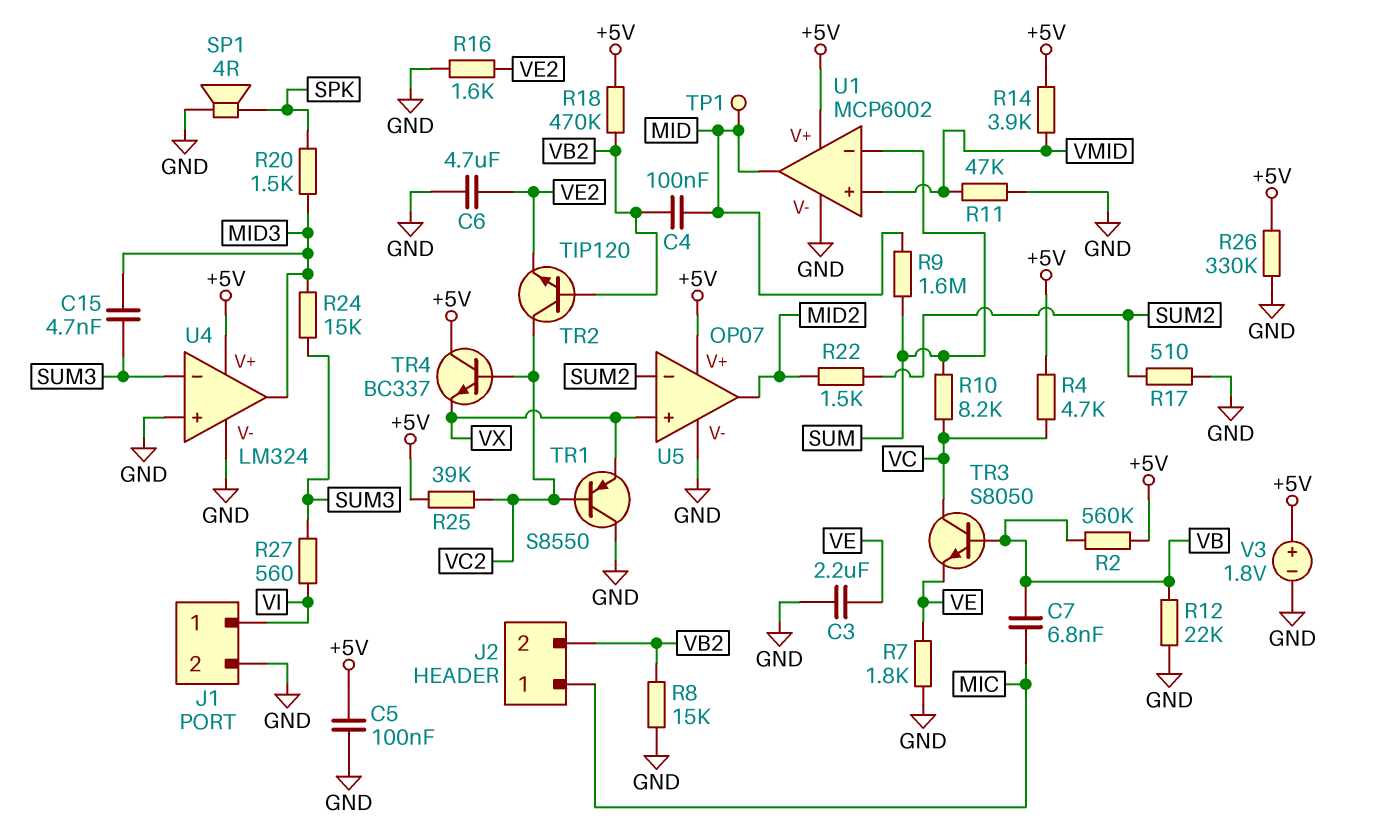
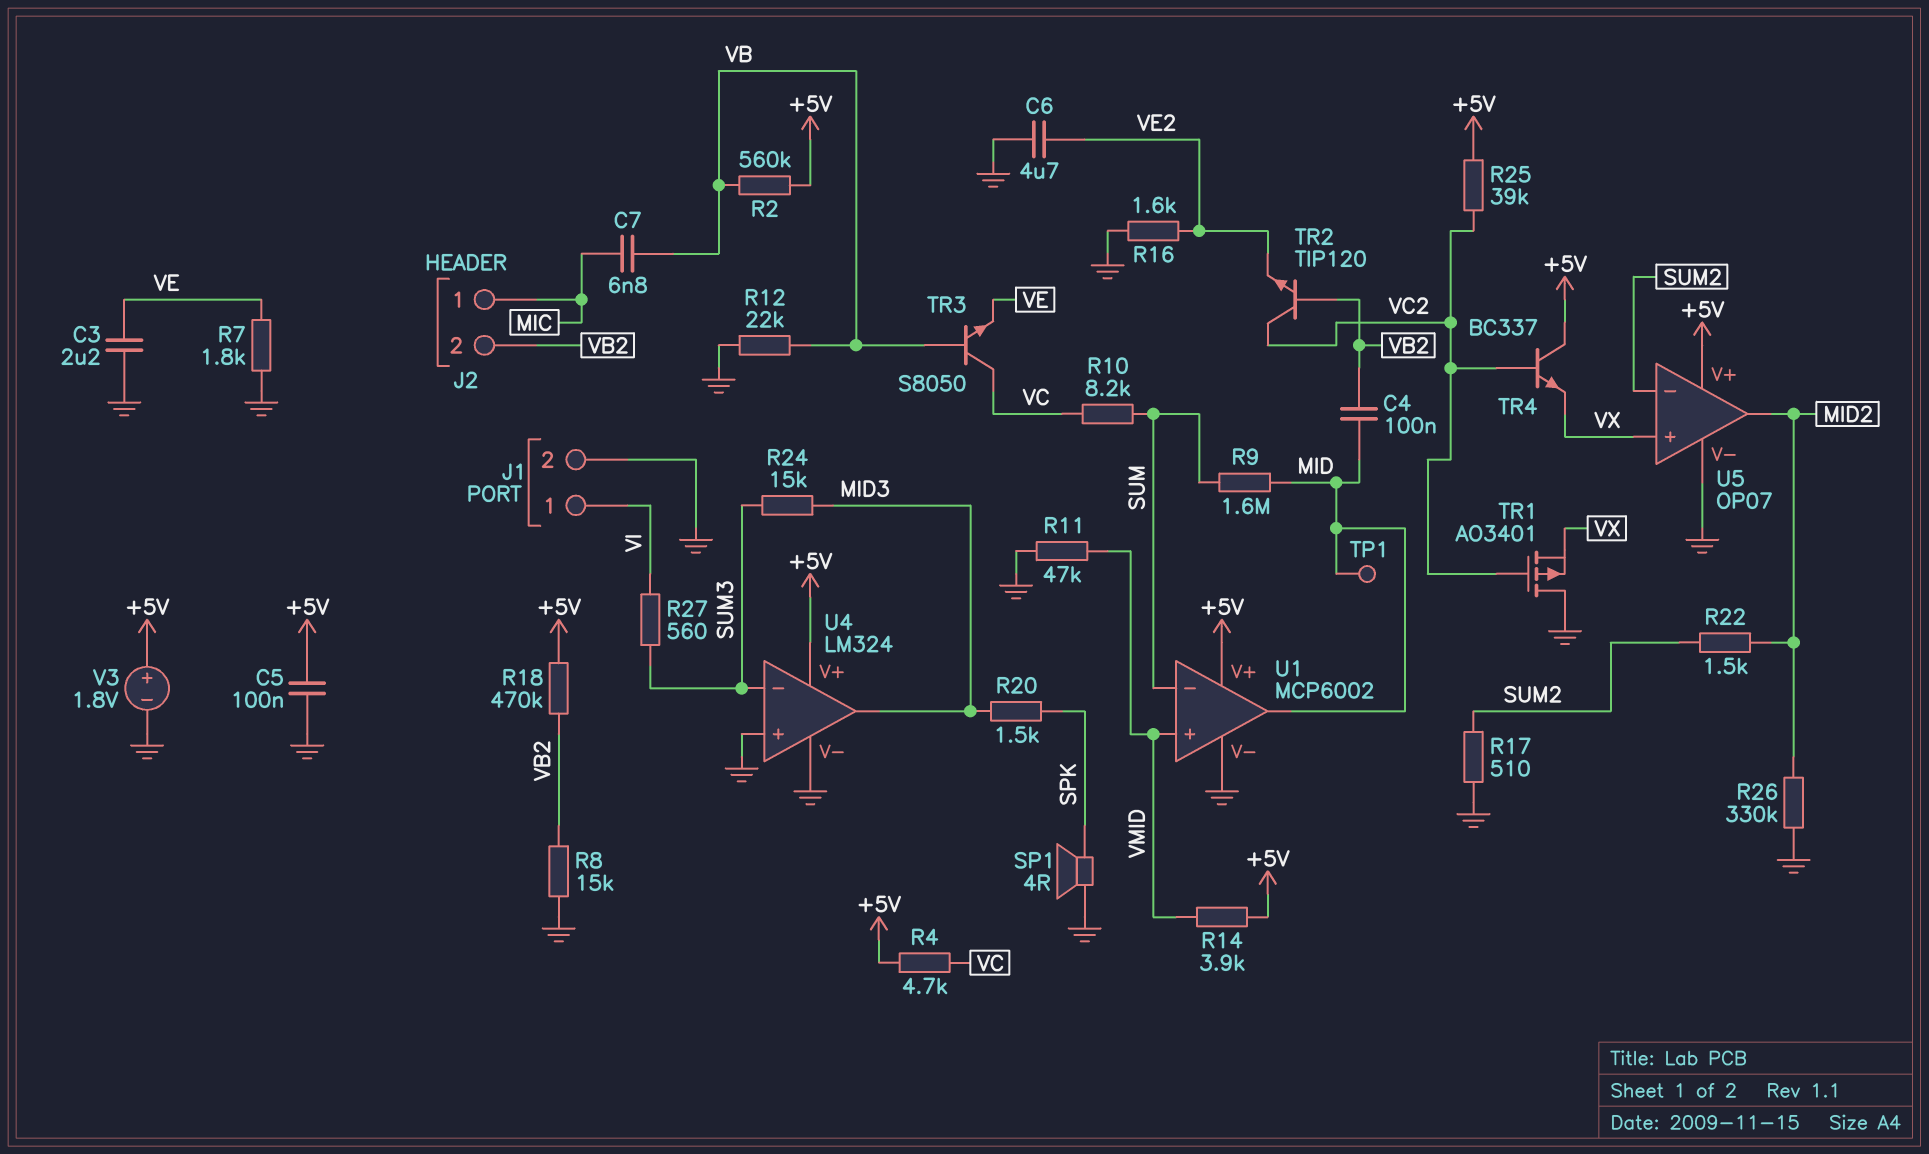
C15: 4.7nF (MID3, SUM3) -> none
R26: 330k (+5V, GND) -> 330k (GND, MID2)
TR1: PNP S8550 (B VC2, C GND, E VX) -> PMOS AO3401 (G VC2, D GND, S VX)

